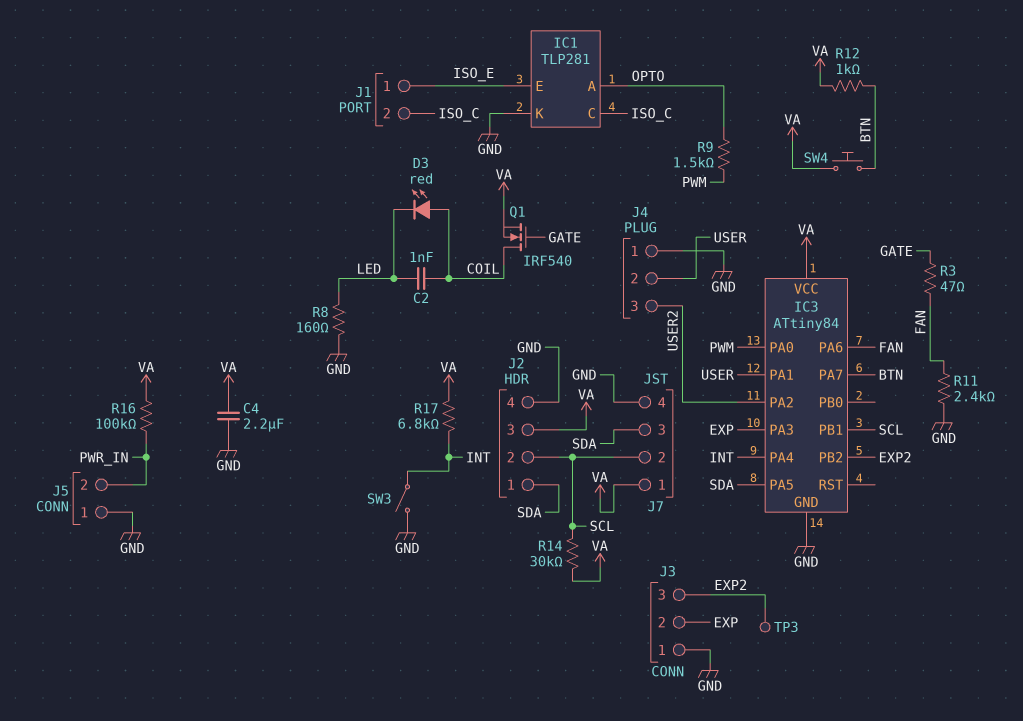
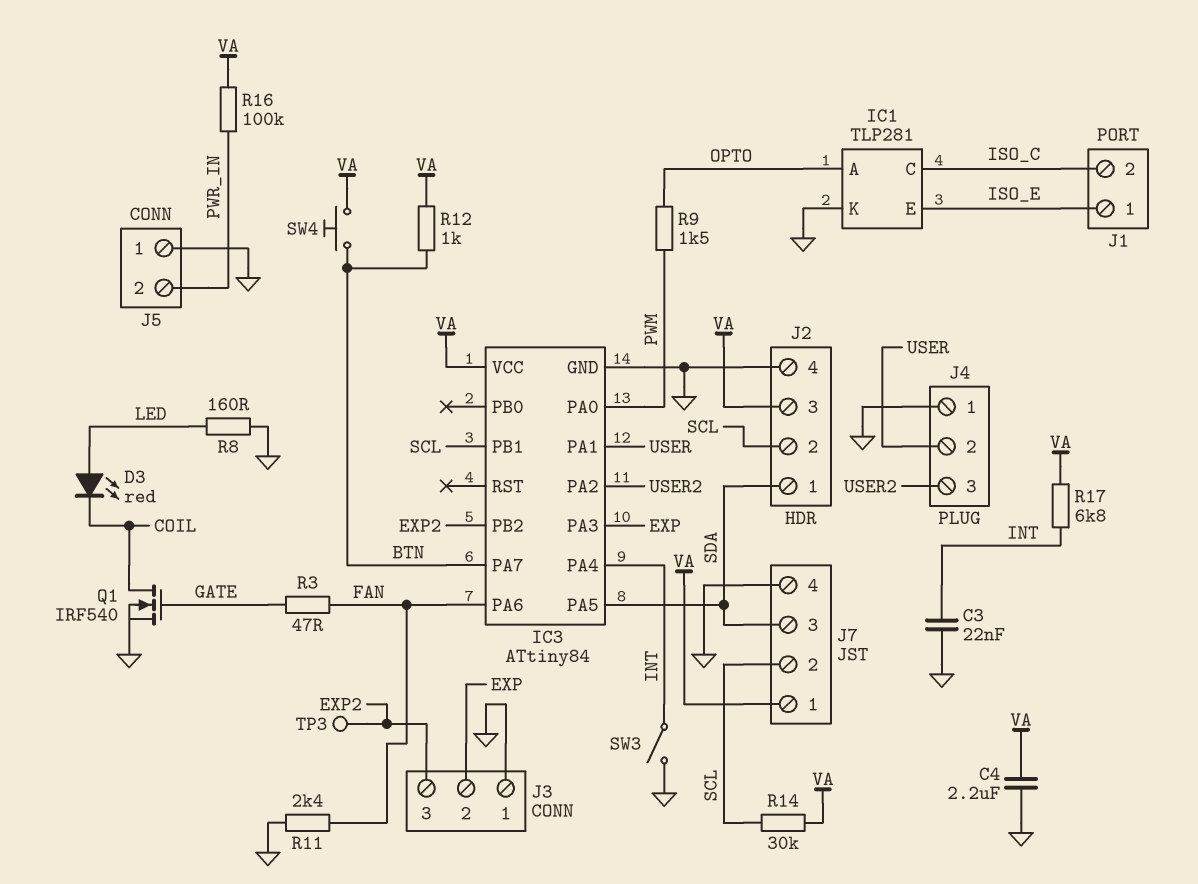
C2: 1nF (COIL, LED) -> none
C3: none -> 22nF (GND, INT)
D3: LED red (A COIL, K LED) -> LED red (A LED, K COIL)
Q1: NMOS IRF540 (G GATE, D COIL, S VA) -> NMOS IRF540 (G GATE, D COIL, S GND)

